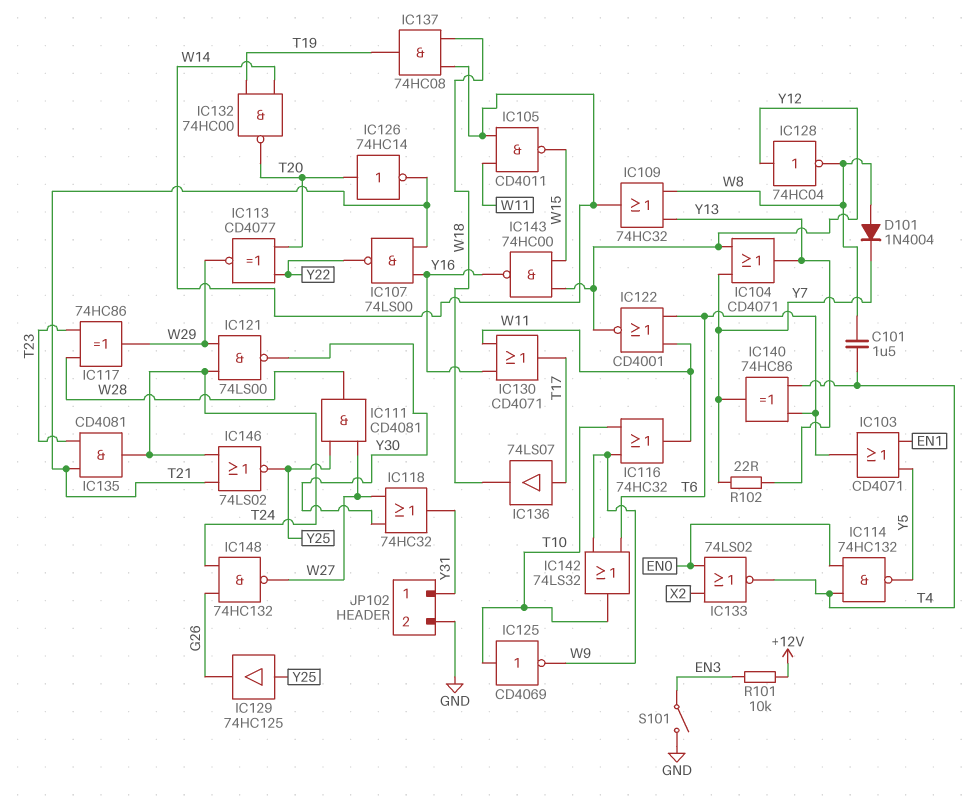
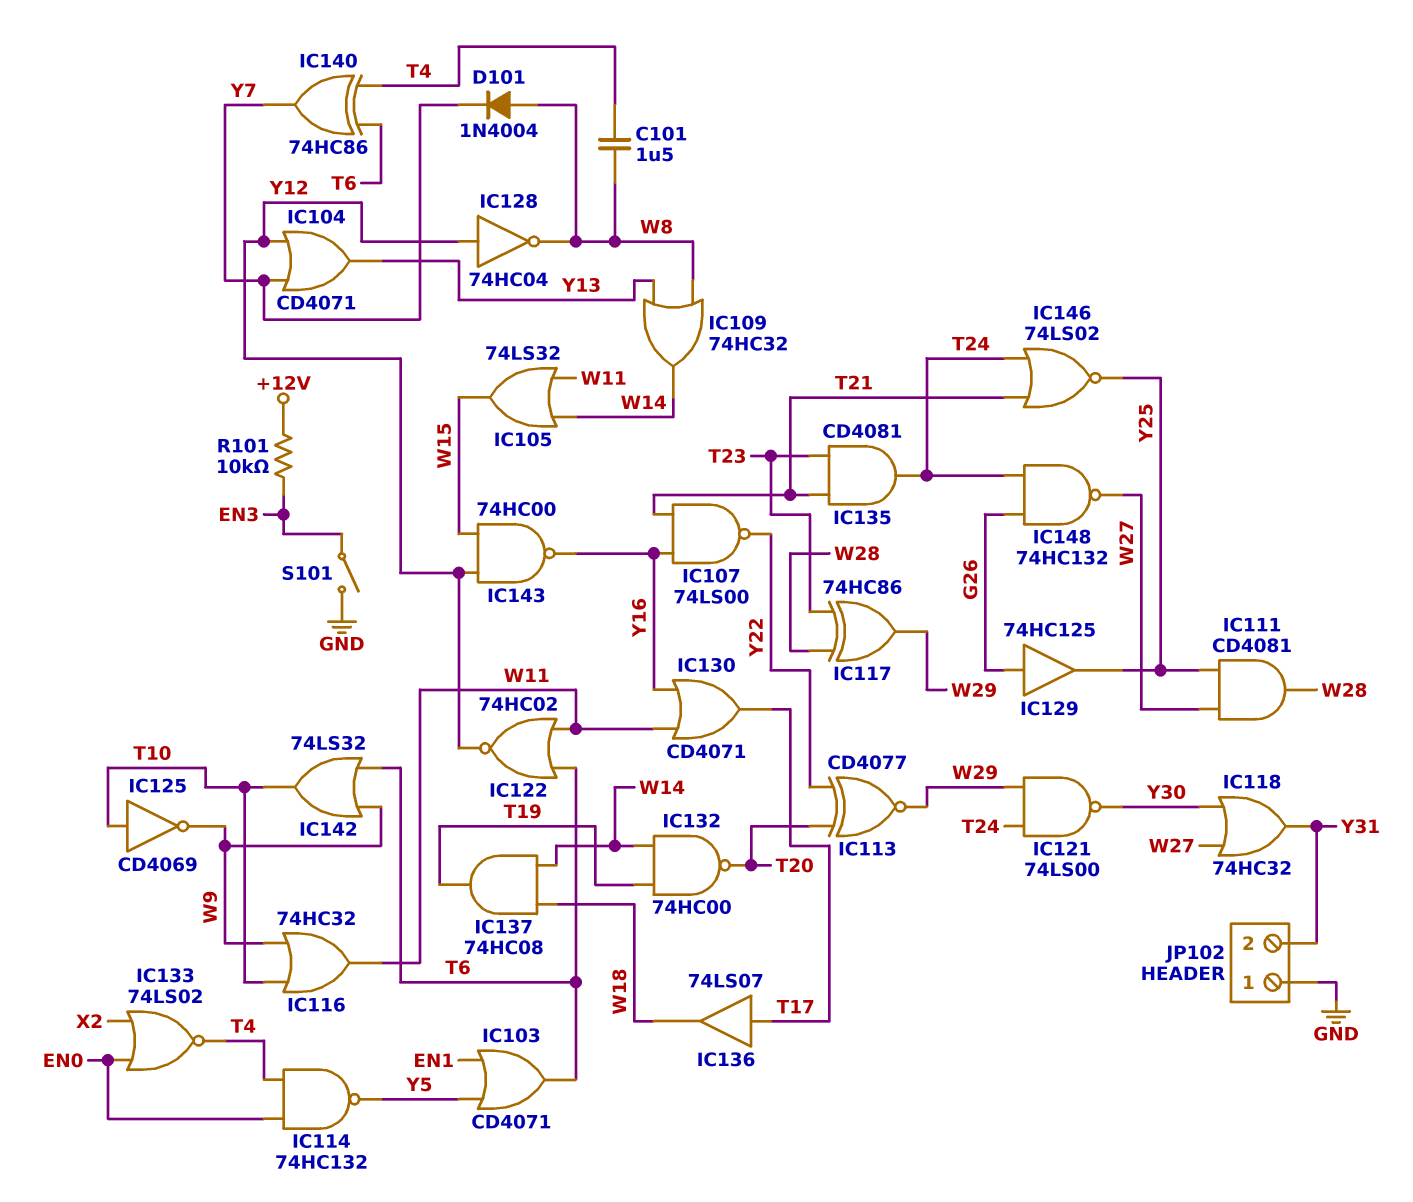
IC105: NAND CD4011 (in W11, in W14, out W15) -> OR 74LS32 (in W11, in W14, out W15)
IC122: NOR CD4001 (in T6, in W11, out Y12) -> NOR 74HC02 (in T6, in W11, out Y12)
IC126: NOT 74HC14 (in T20, out T21) -> none
IC129: buffer 74HC125 (in Y25, out G26) -> buffer 74HC125 (in G26, out Y25)
JP102 pin 1: Y31 -> GND
JP102 pin 2: GND -> Y31
R102: 22 (Y7, Y13) -> none

